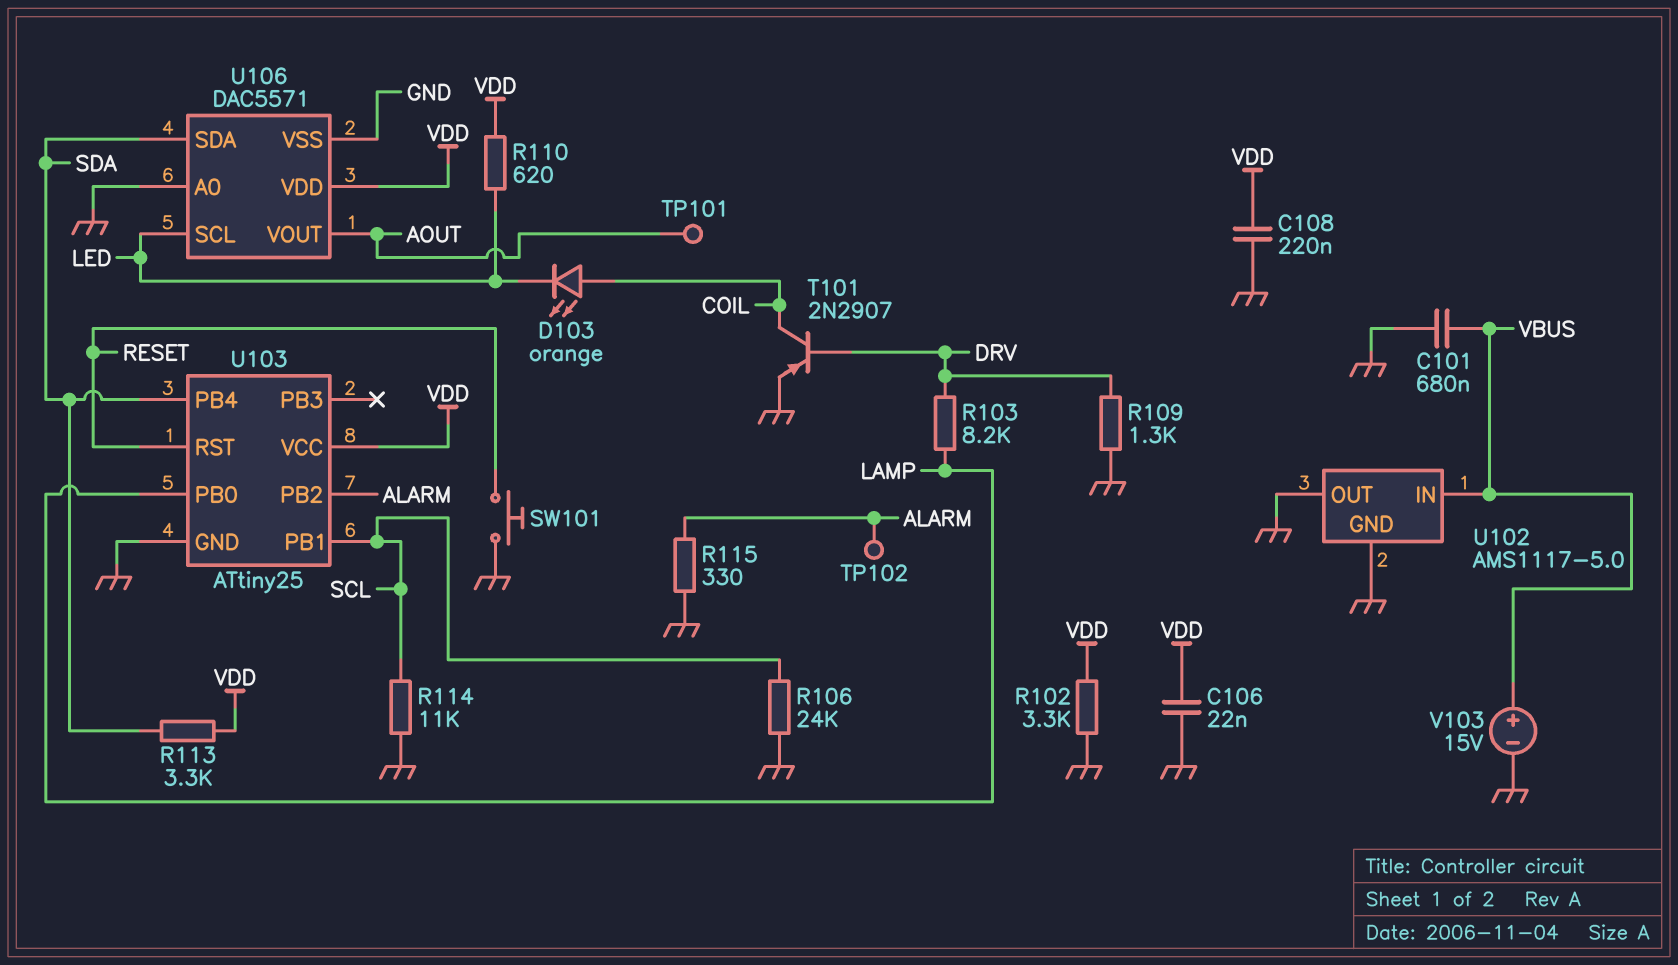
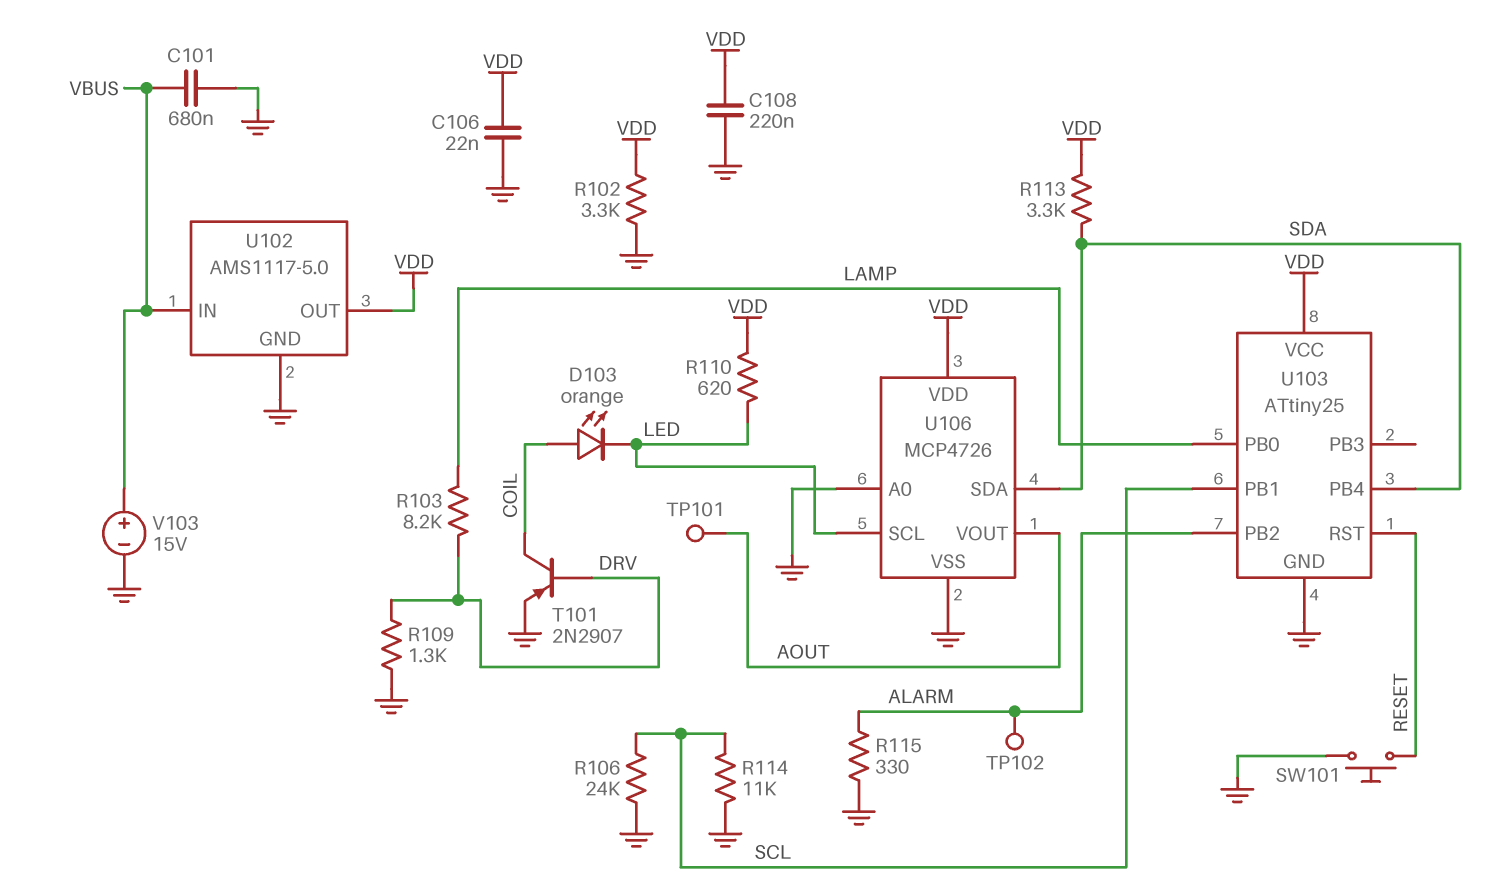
U102 pin OUT: GND -> VDD
U106: DAC5571 -> MCP4726

